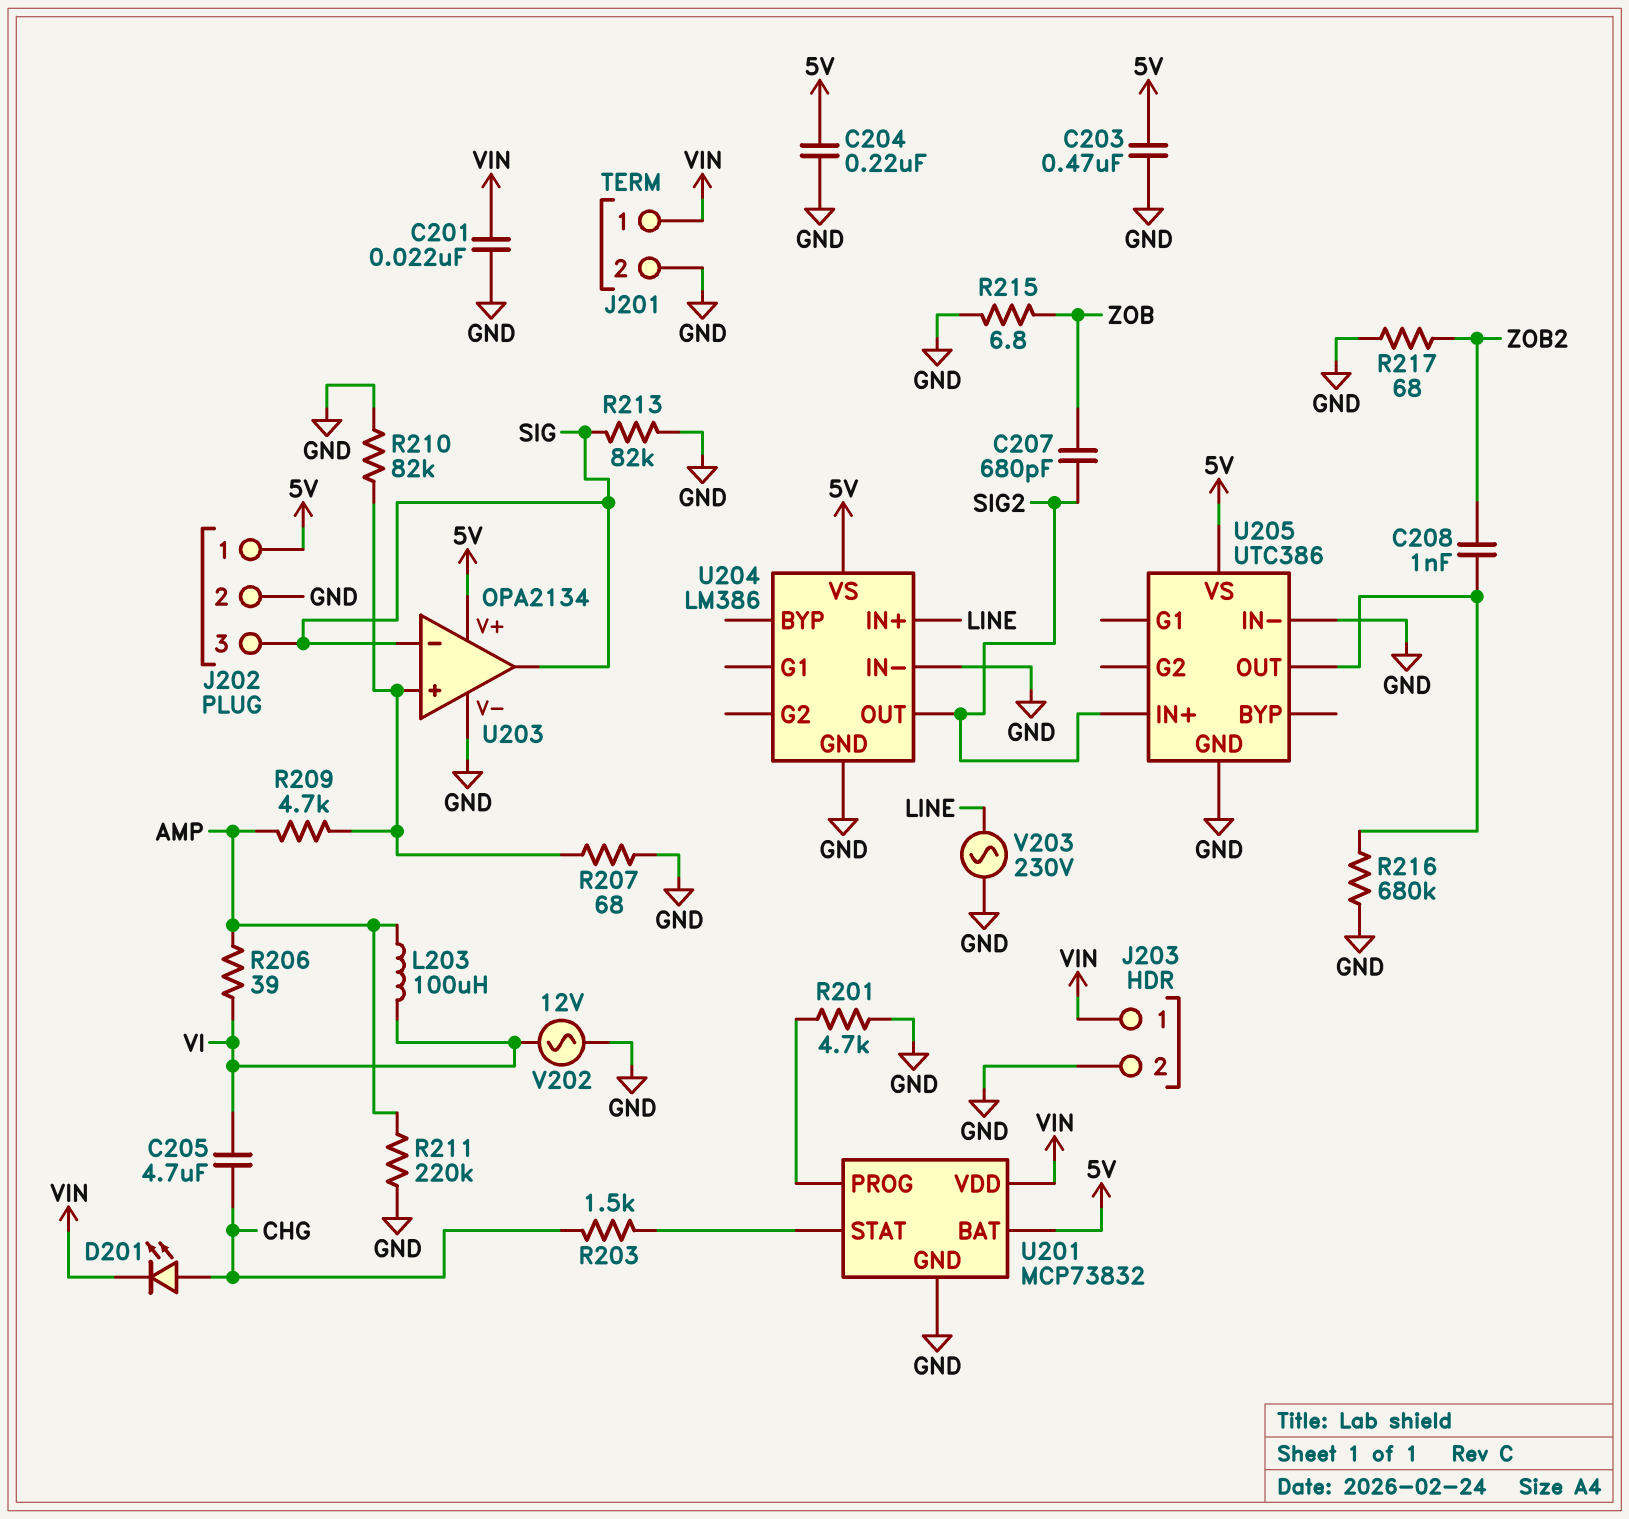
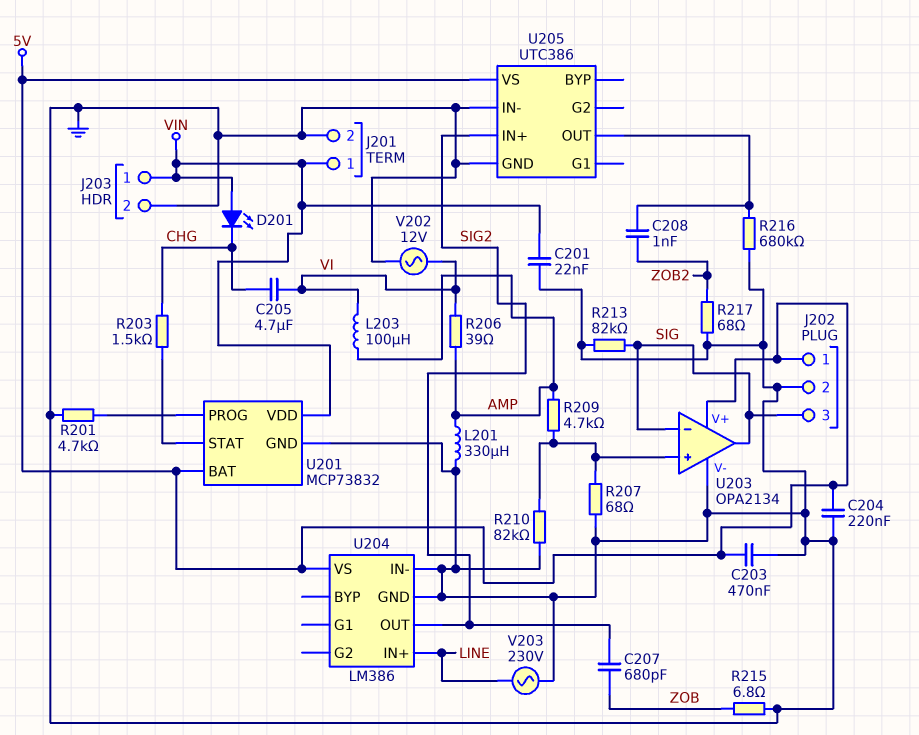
D201: LED (A CHG, K VIN) -> LED (A VIN, K CHG)
L201: none -> 330uH (AMP, GND)
R211: 220k (AMP, GND) -> none

